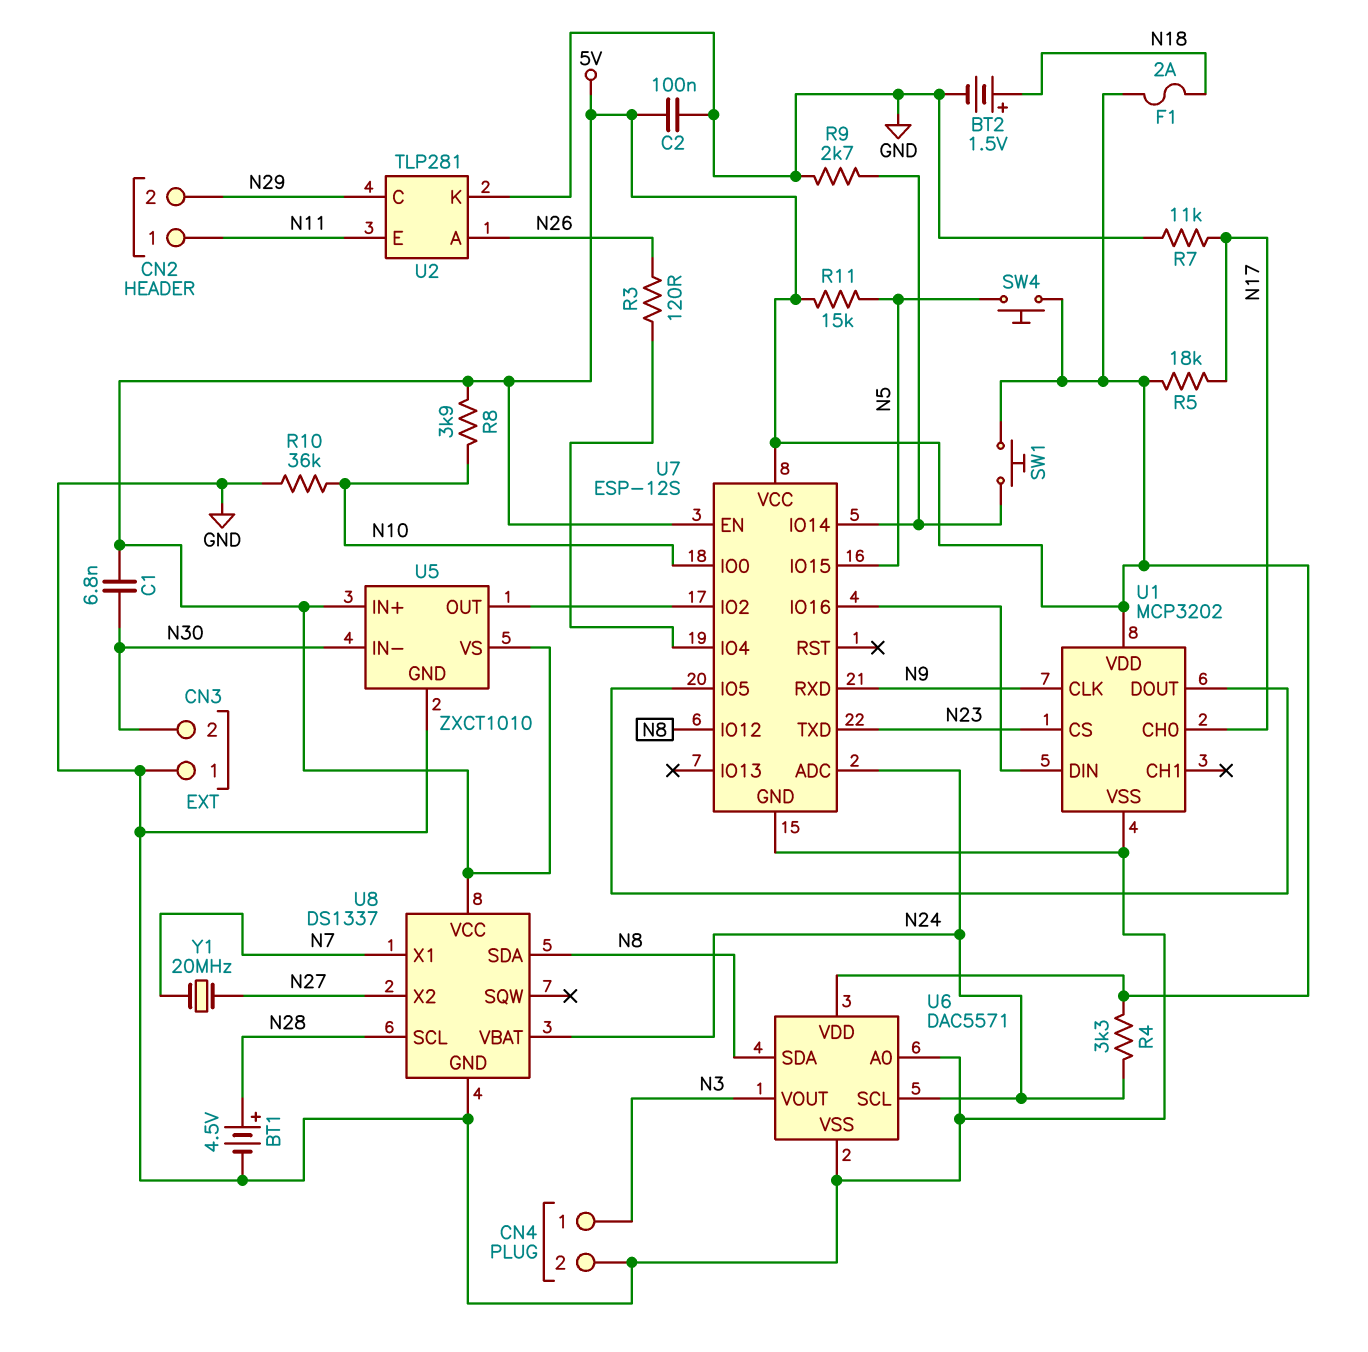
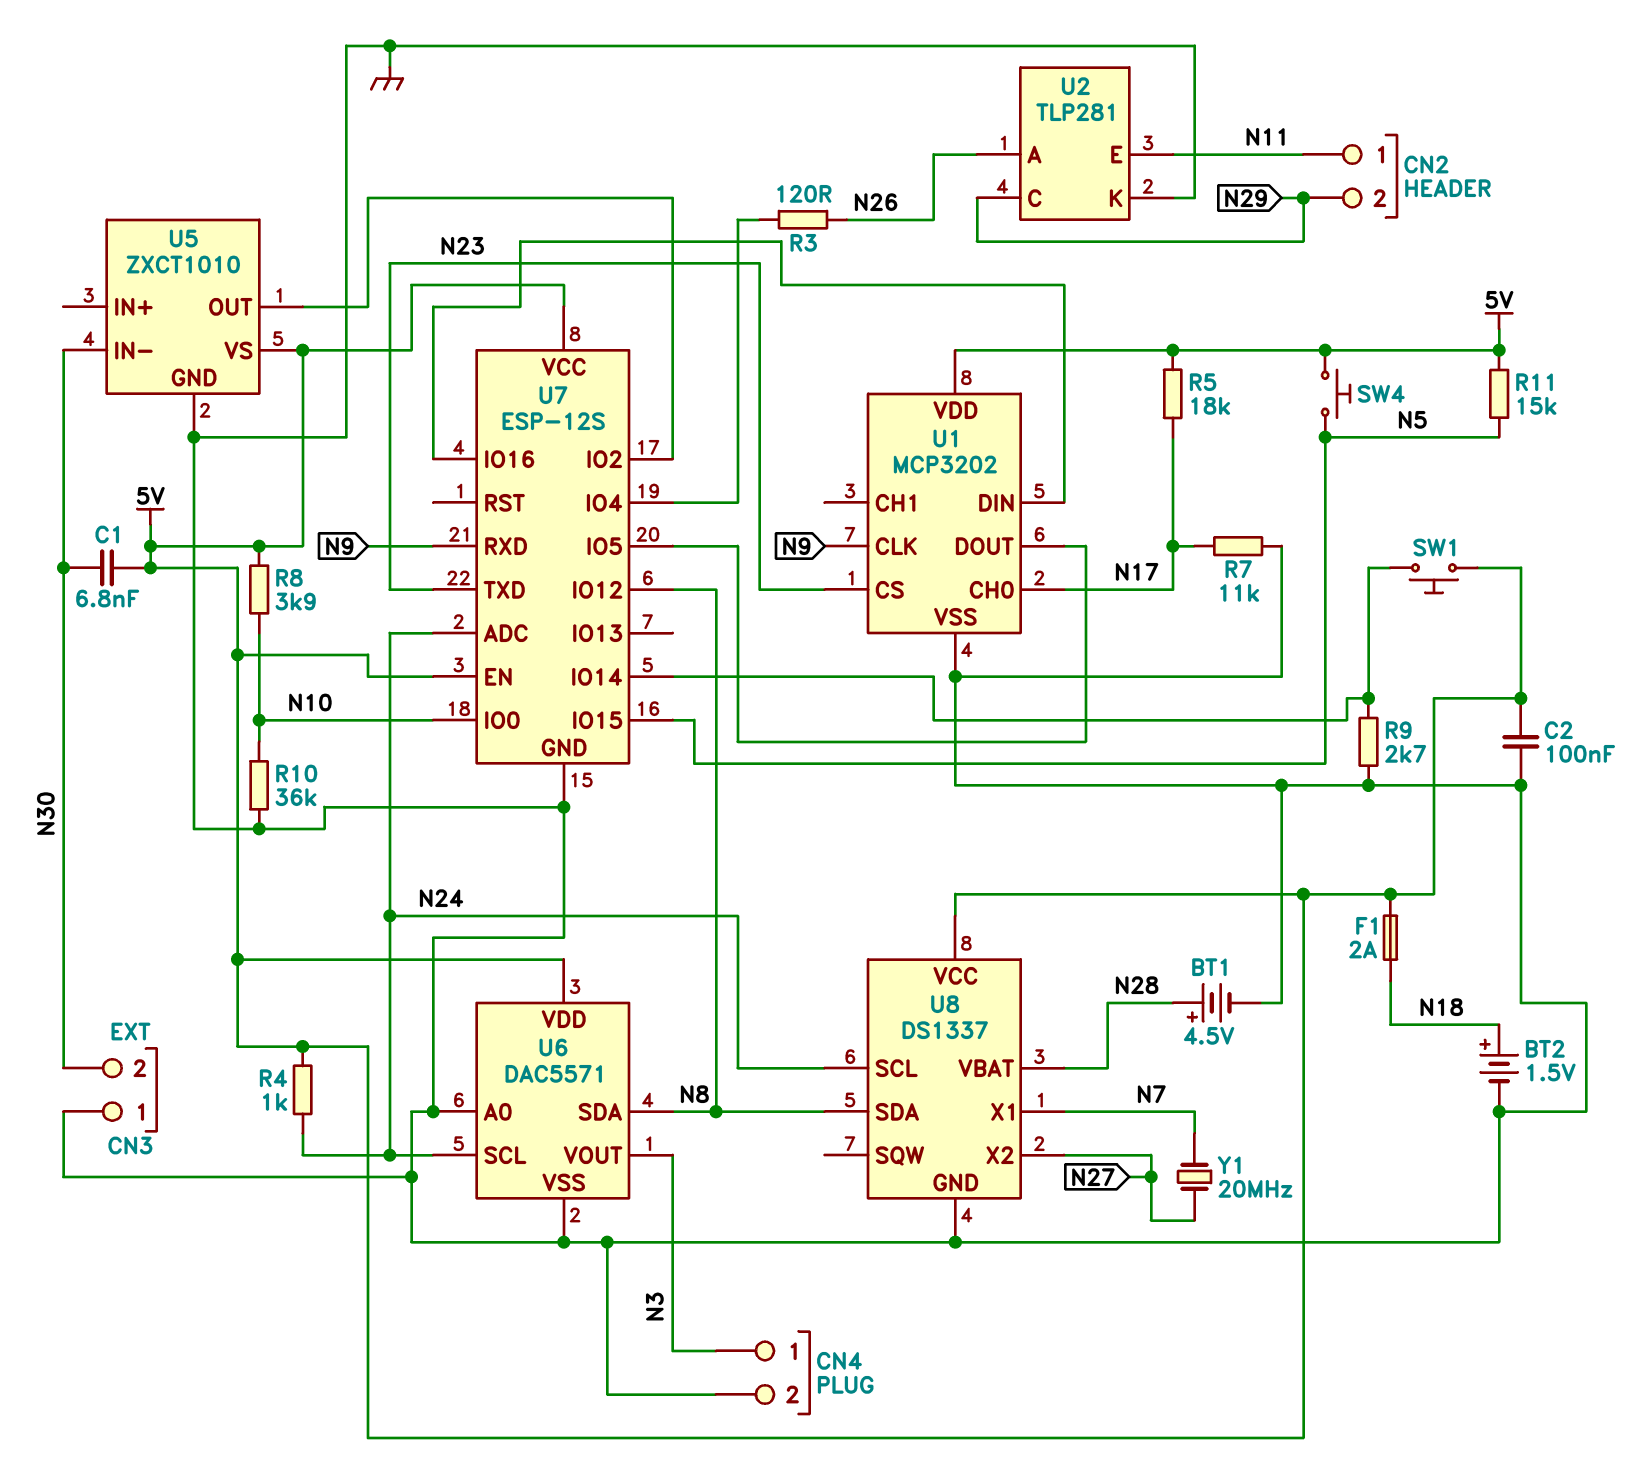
R4: 3.3k (5V, N24) -> 1k (5V, N24)
U5 pin IN+: 5V -> none
U8 pin SCL: N28 -> N24
U8 pin VBAT: N24 -> N28

